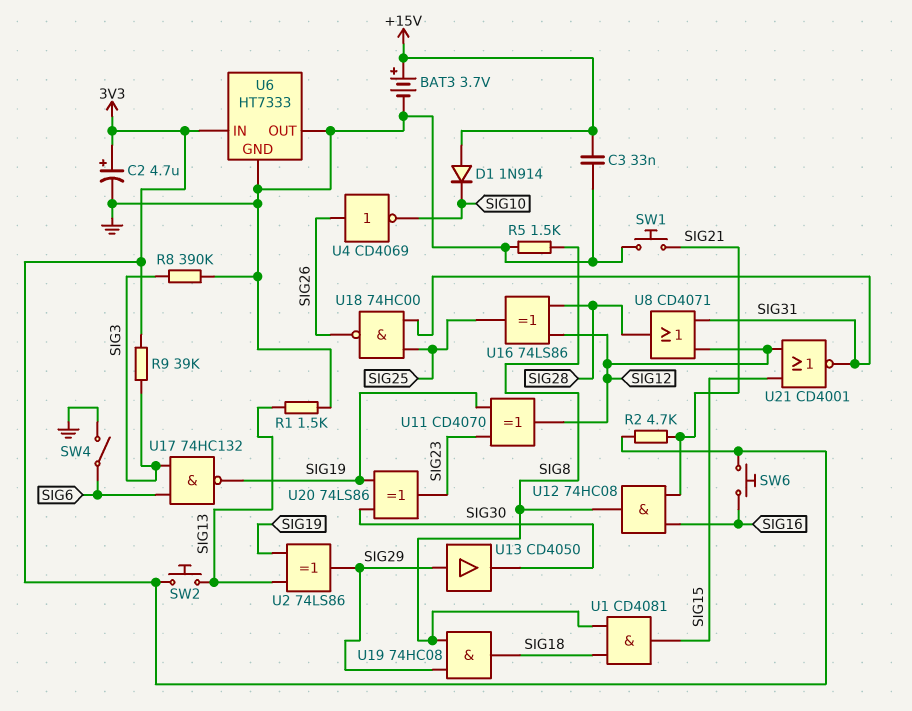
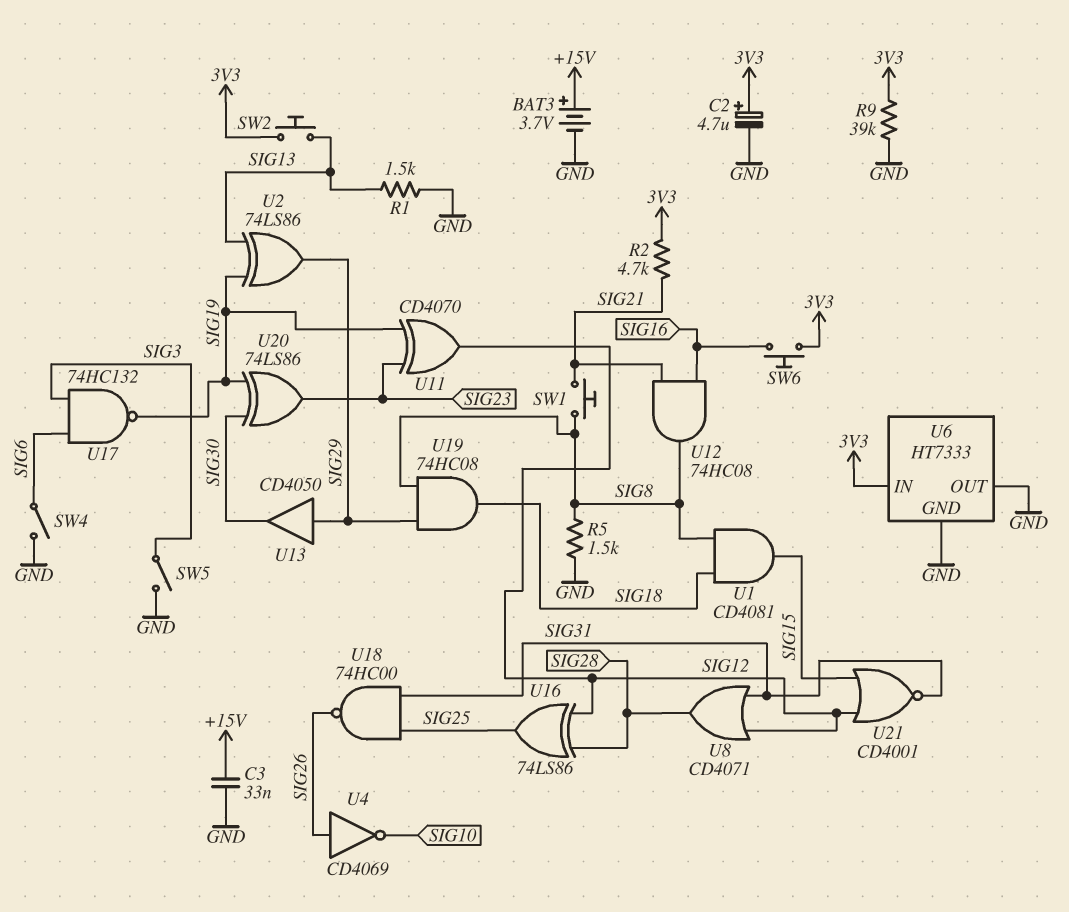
D1: diode 1N914 (A +15V, K SIG10) -> none
R8: 390k (GND, SIG3) -> none
R9: 39k (3V3, SIG3) -> 39k (3V3, GND)
SW1: button (GND, SIG21) -> button (SIG8, SIG21)
SW5: none -> switch (GND, SIG3)

